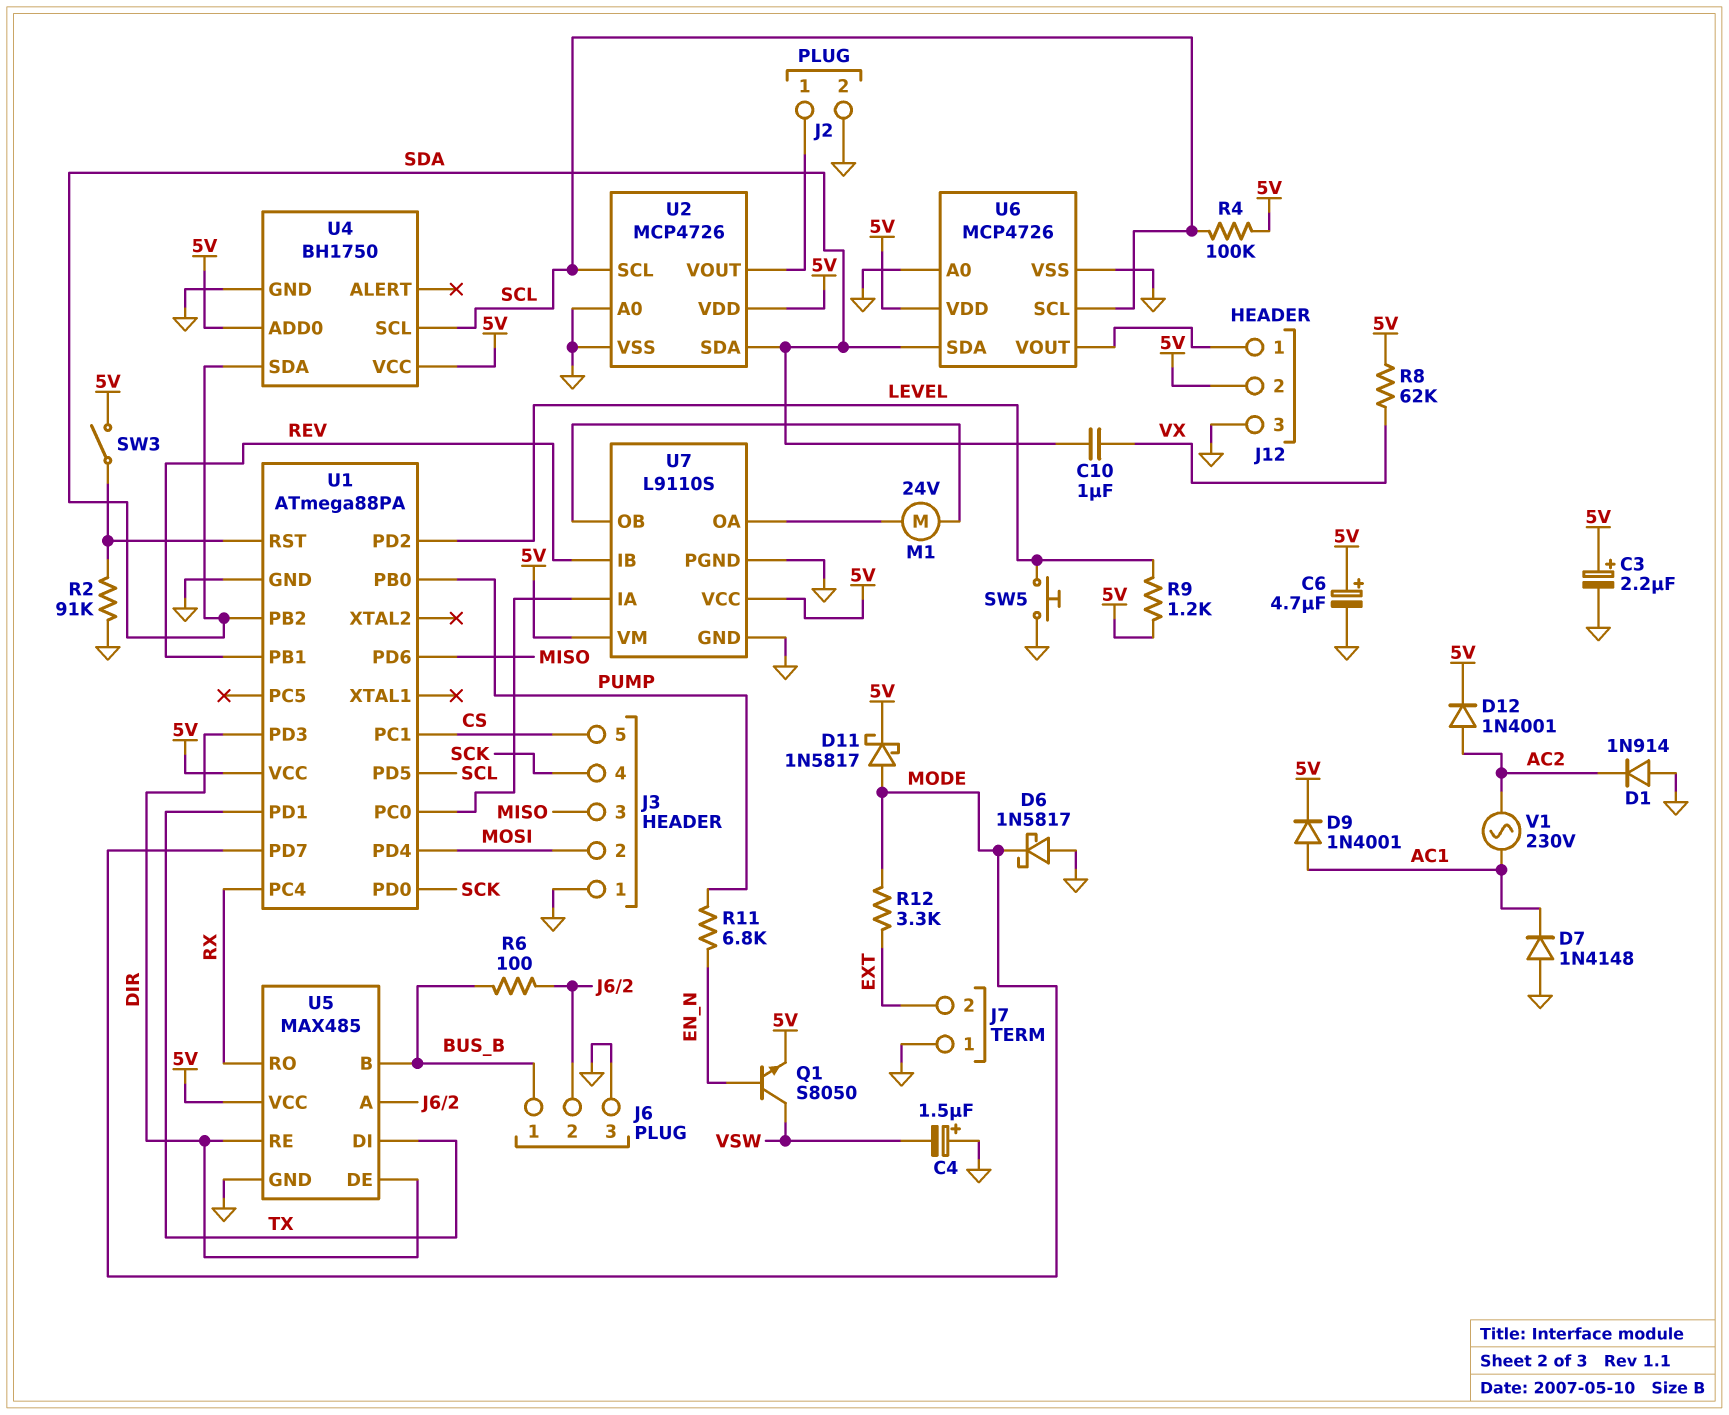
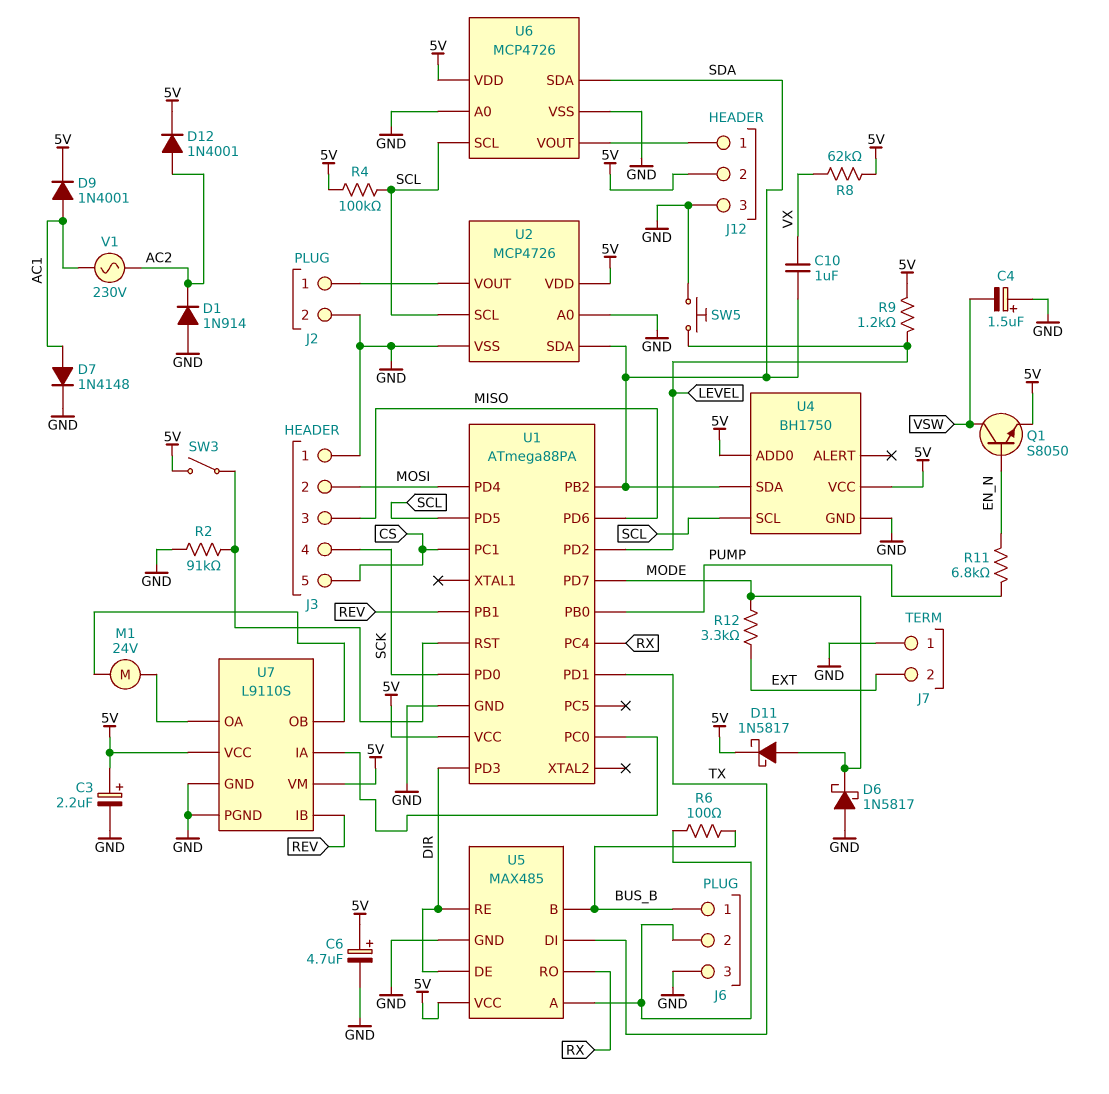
D7: diode 1N4148 (A GND, K AC1) -> diode 1N4148 (A AC1, K GND)

